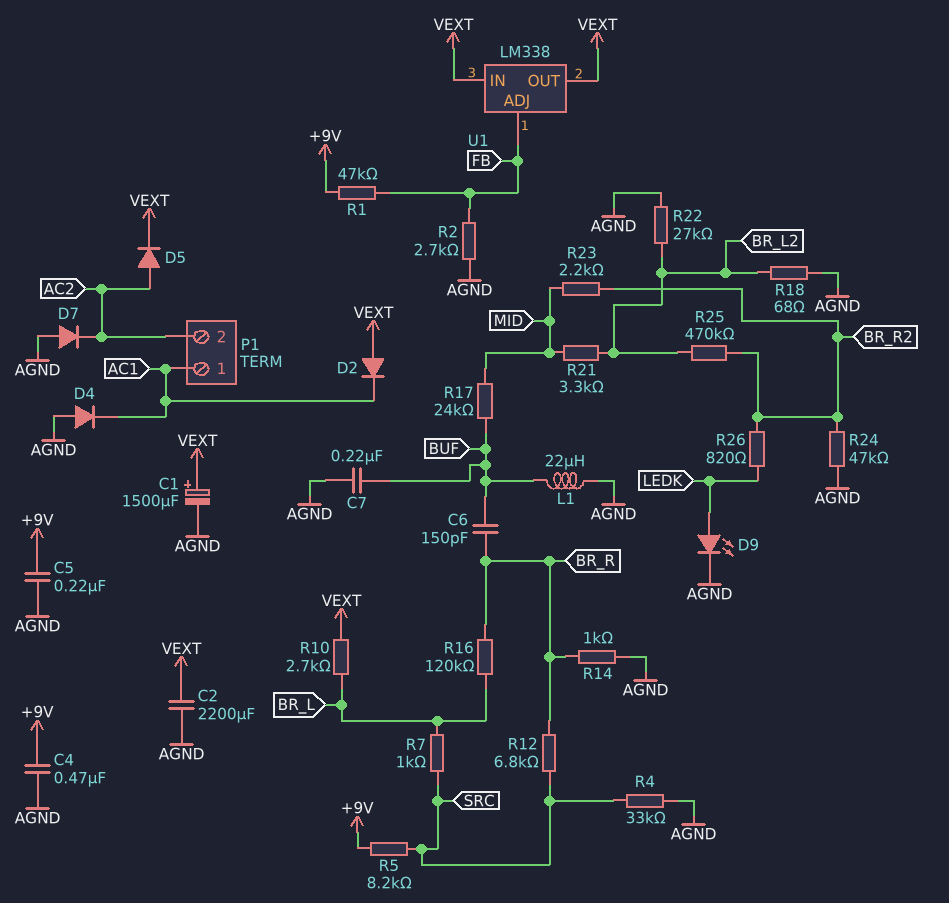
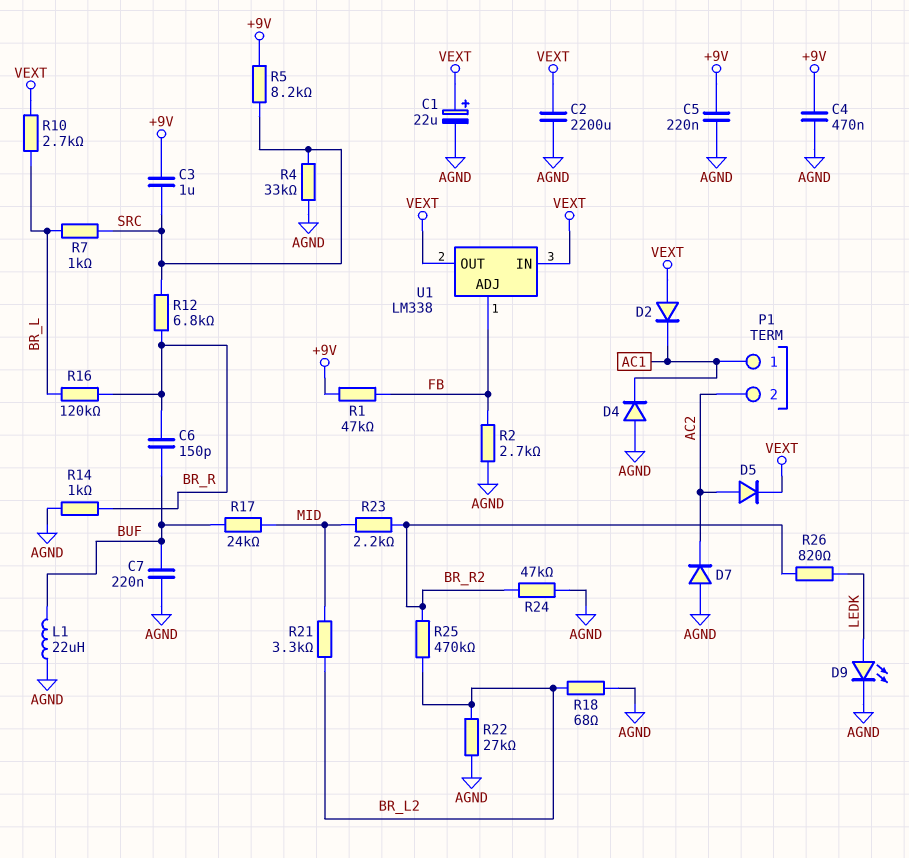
C1: 1500uF (plus VEXT, minus AGND) -> 22uF (plus VEXT, minus AGND)
C3: none -> 1uF (+9V, SRC)

